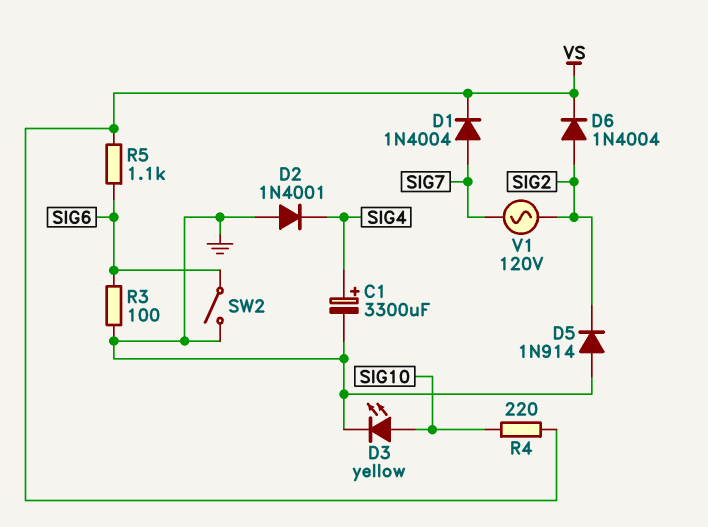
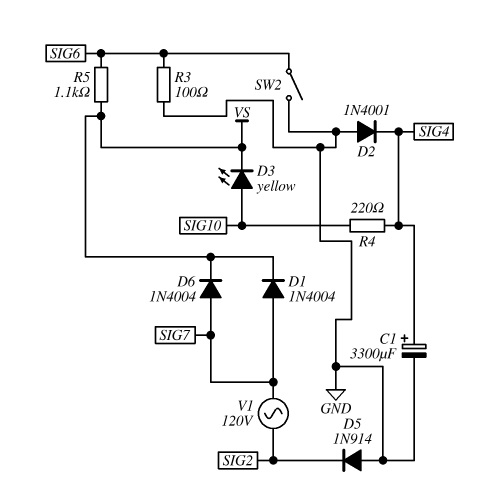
D3: LED yellow (A SIG10, K GND) -> LED yellow (A SIG10, K VS)
D6: diode 1N4004 (A SIG2, K VS) -> diode 1N4004 (A SIG7, K VS)
R4: 220 (SIG10, VS) -> 220 (SIG4, SIG10)

